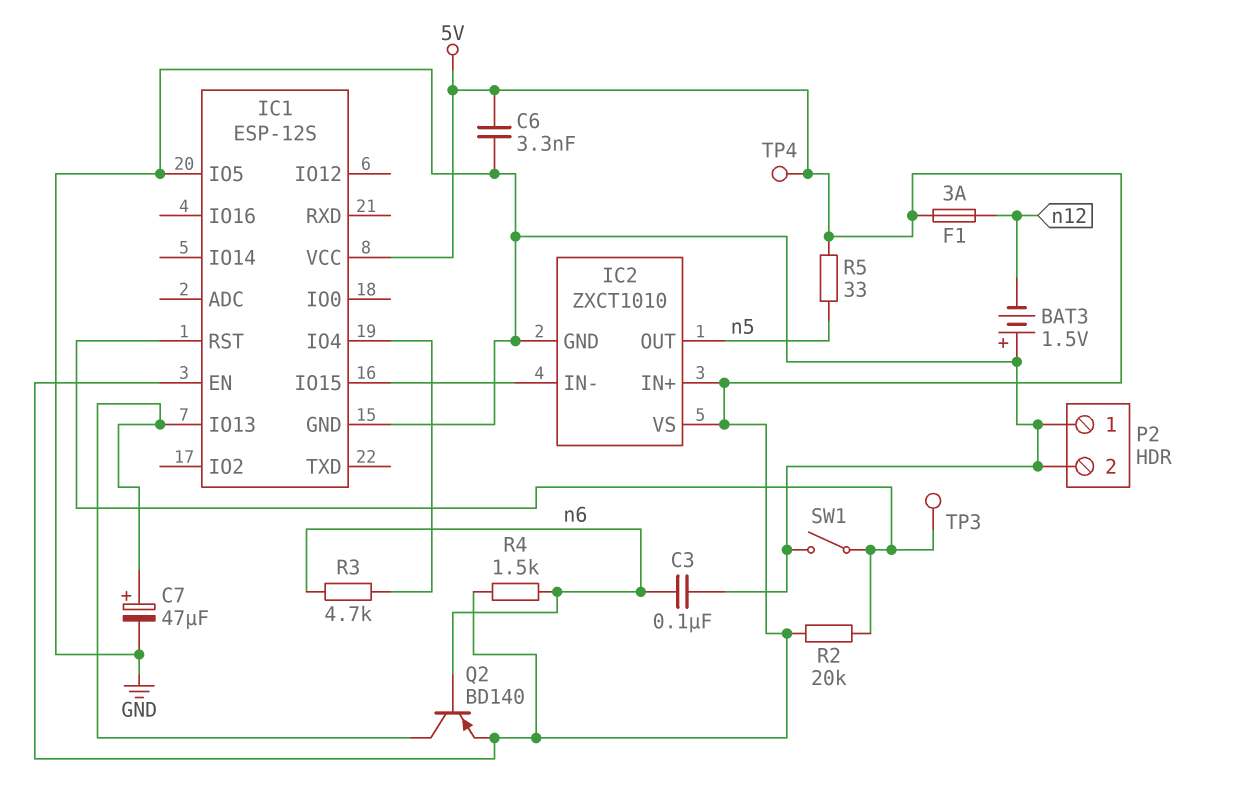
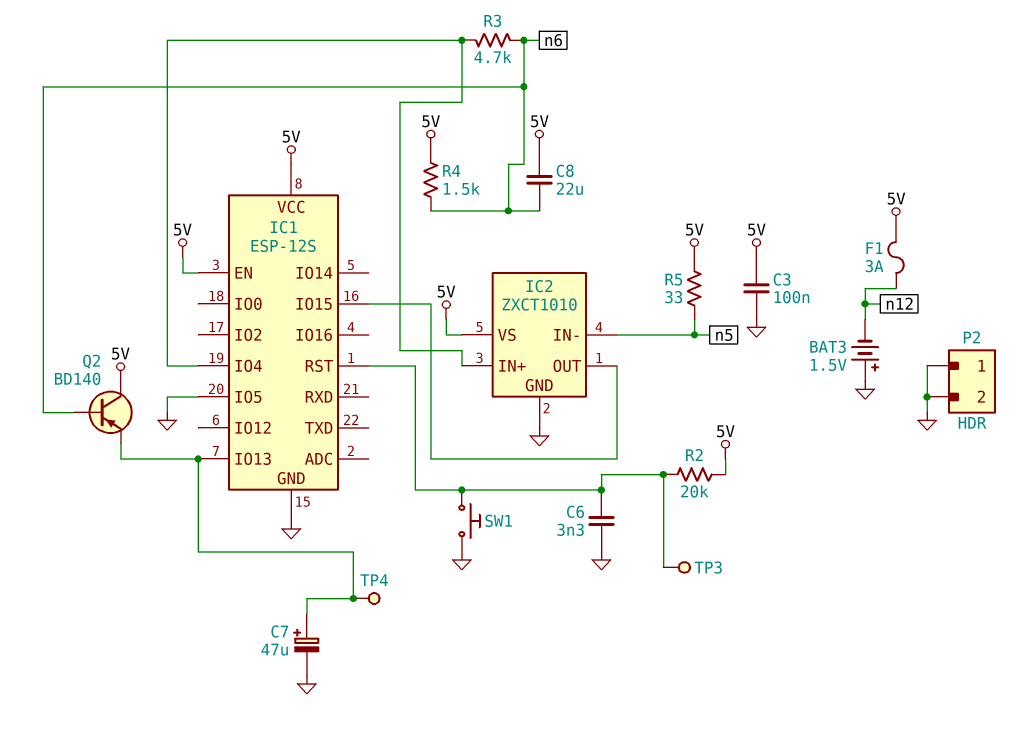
C3: 100nF (GND, n6) -> 100nF (5V, GND)
C6: 3.3nF (5V, GND) -> 3.3nF (GND, IC1/RST)
C8: none -> 22uF (5V, n6)
IC2 pin IN+: 5V -> IC1/IO4
IC2 pin IN-: IC1/IO15 -> n5
IC2 pin OUT: n5 -> IC1/IO15
Q2: PNP BD140 (B n6, C IC1/IO13, E 5V) -> PNP BD140 (B n6, C 5V, E IC1/IO13)
SW1: switch (GND, IC1/RST) -> button (GND, IC1/RST)
TP4: test point (5V) -> test point (IC1/IO13)

